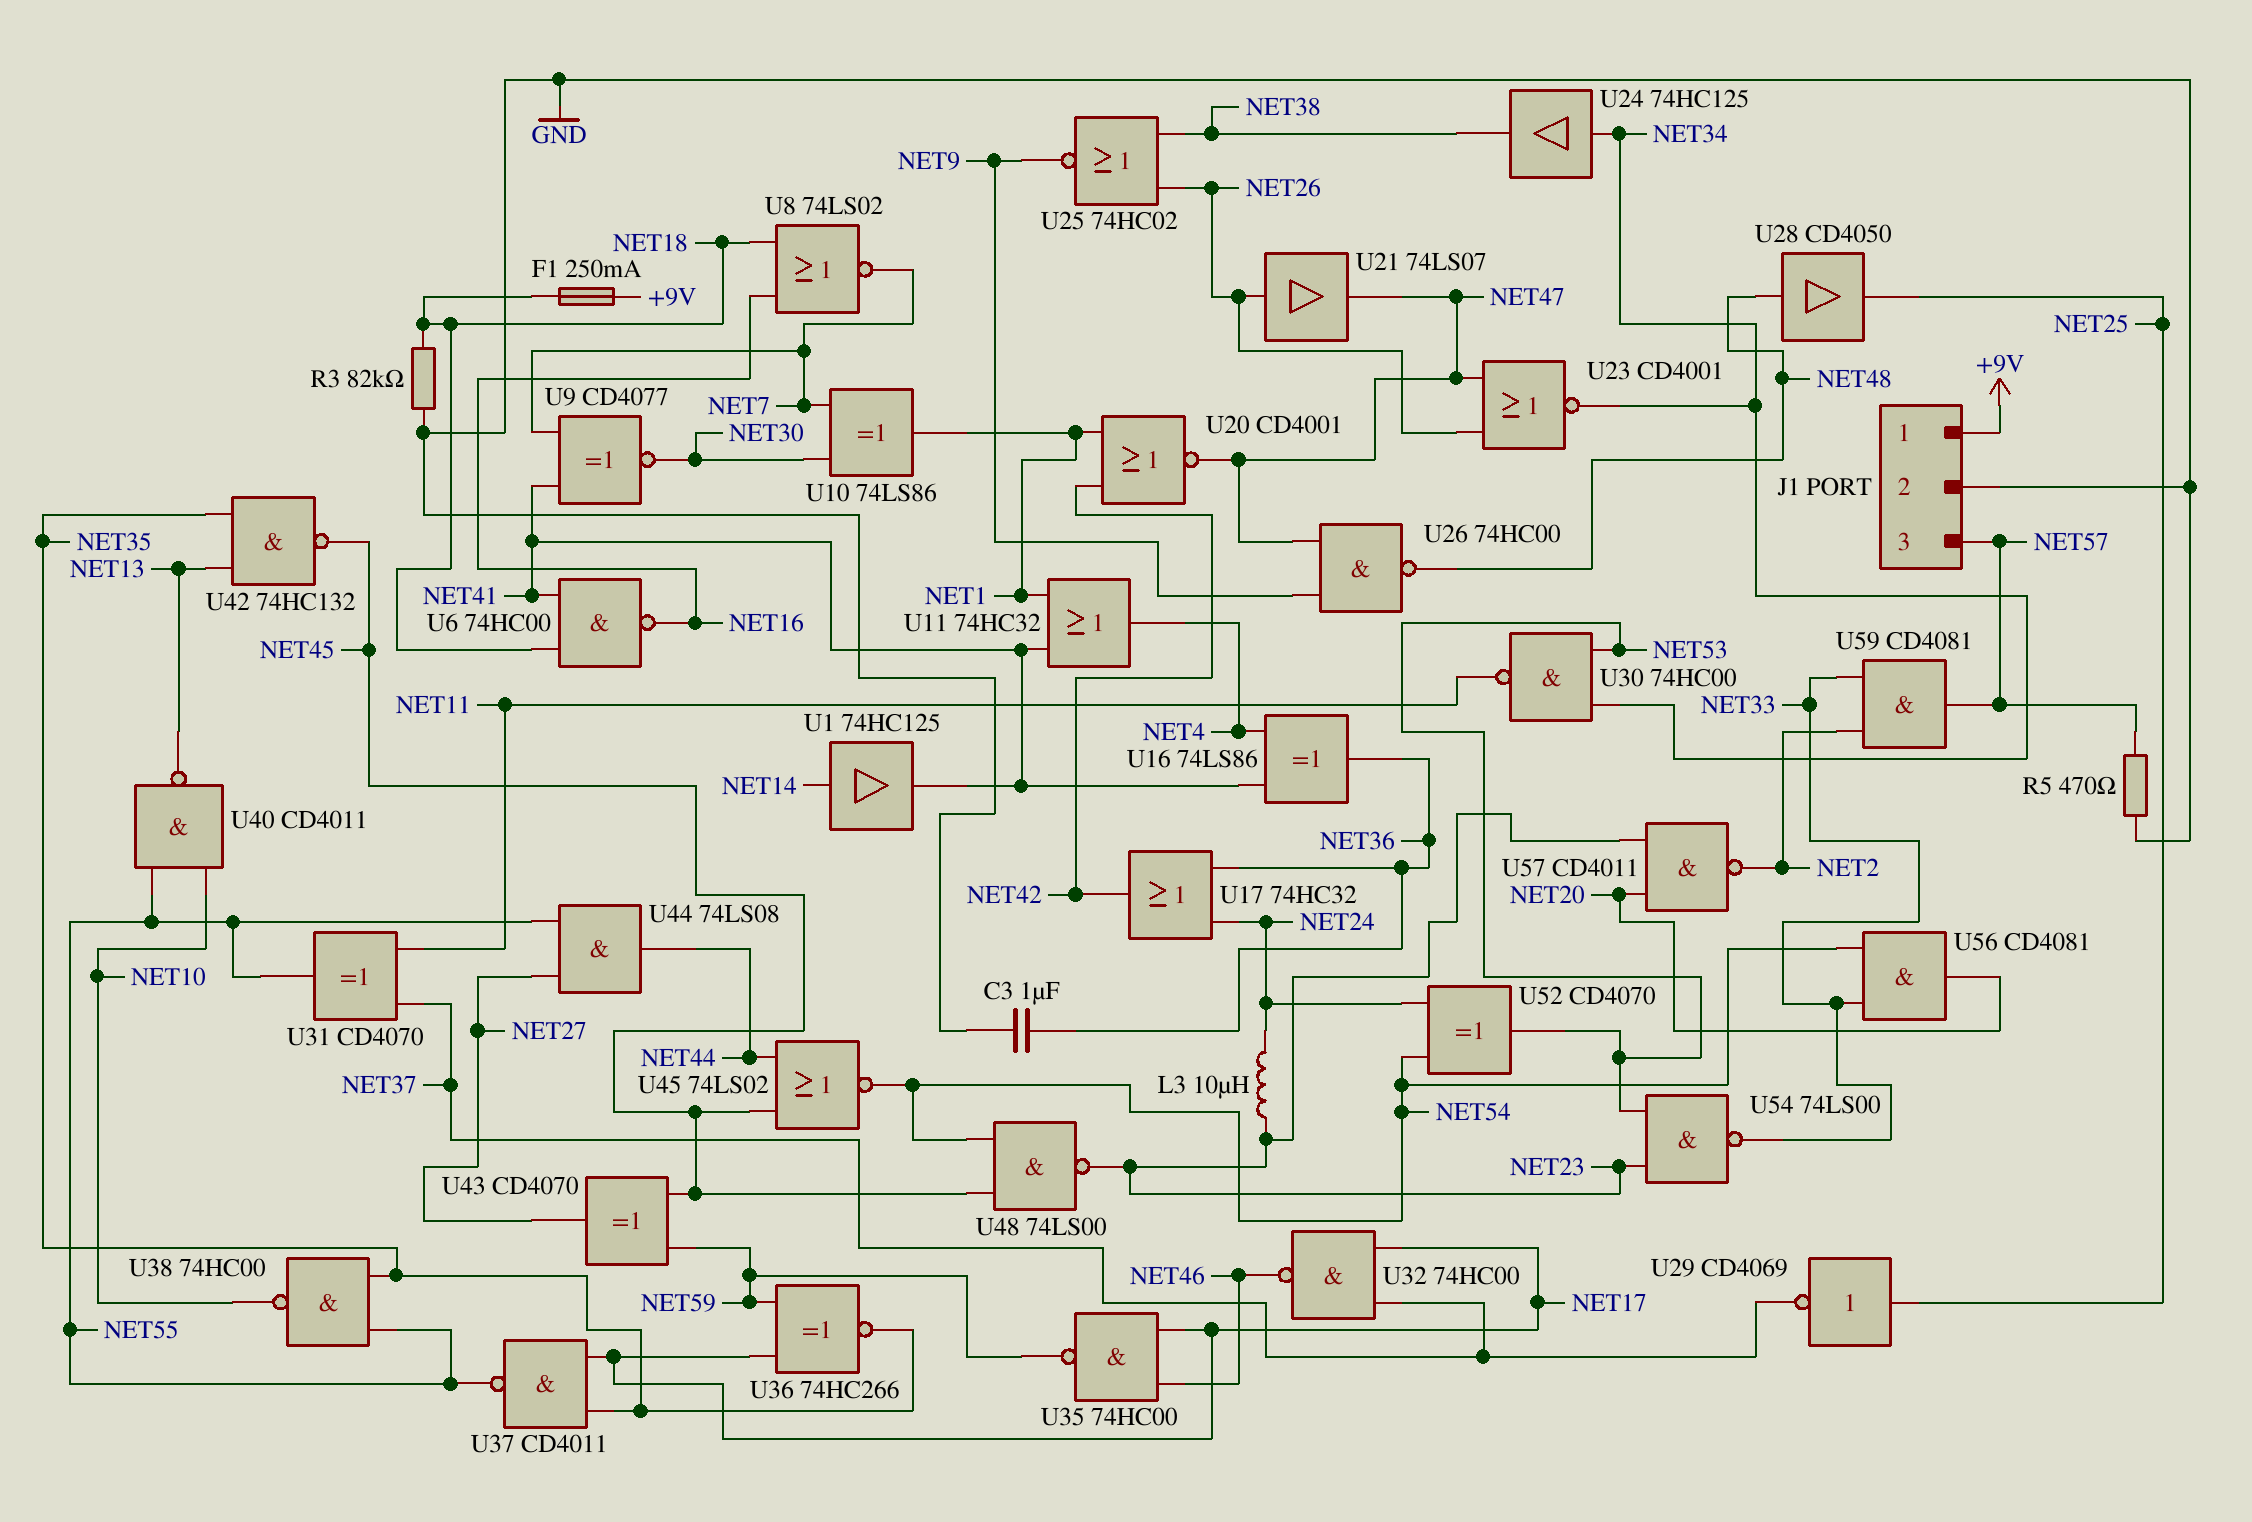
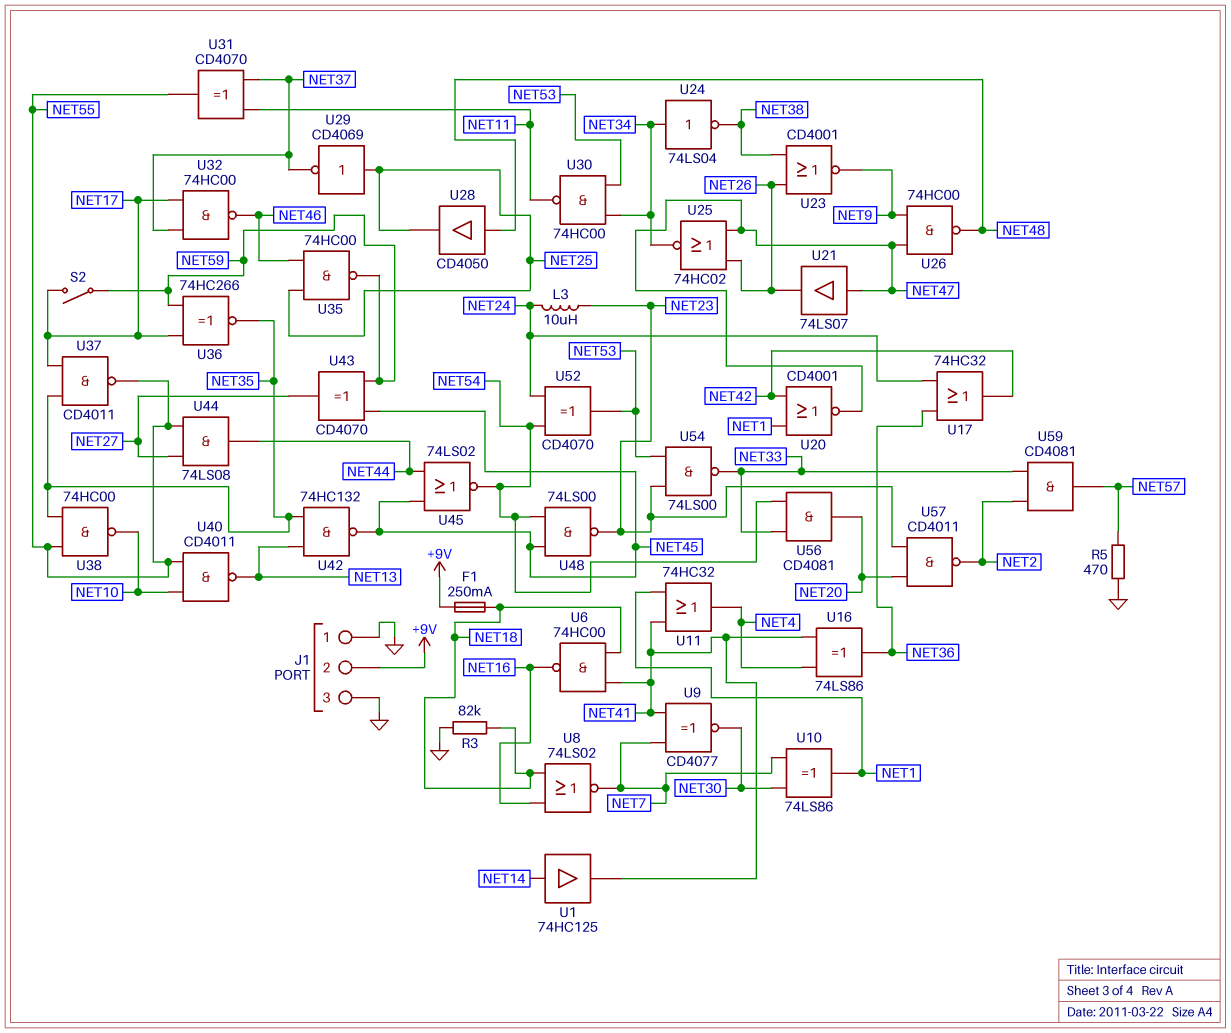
C3: 1uF (GND, NET36) -> none
J1 pin 1: +9V -> GND
J1 pin 2: GND -> +9V
J1 pin 3: NET57 -> GND
S2: none -> switch (NET17, NET59)
U21: buffer 74LS07 (in NET26, out NET47) -> buffer 74LS07 (in NET47, out NET26)
U23: NOR CD4001 (in NET26, in NET47, out NET34) -> NOR CD4001 (in NET26, in NET38, out NET9)
U24: buffer 74HC125 (in NET34, out NET38) -> NOT 74LS04 (in NET34, out NET38)
U25: NOR 74HC02 (in NET26, in NET38, out NET9) -> NOR 74HC02 (in NET26, in NET47, out NET34)
U35: NAND 74HC00 (in NET17, in NET46, out NET59) -> NAND 74HC00 (in NET25, in NET46, out NET59)

